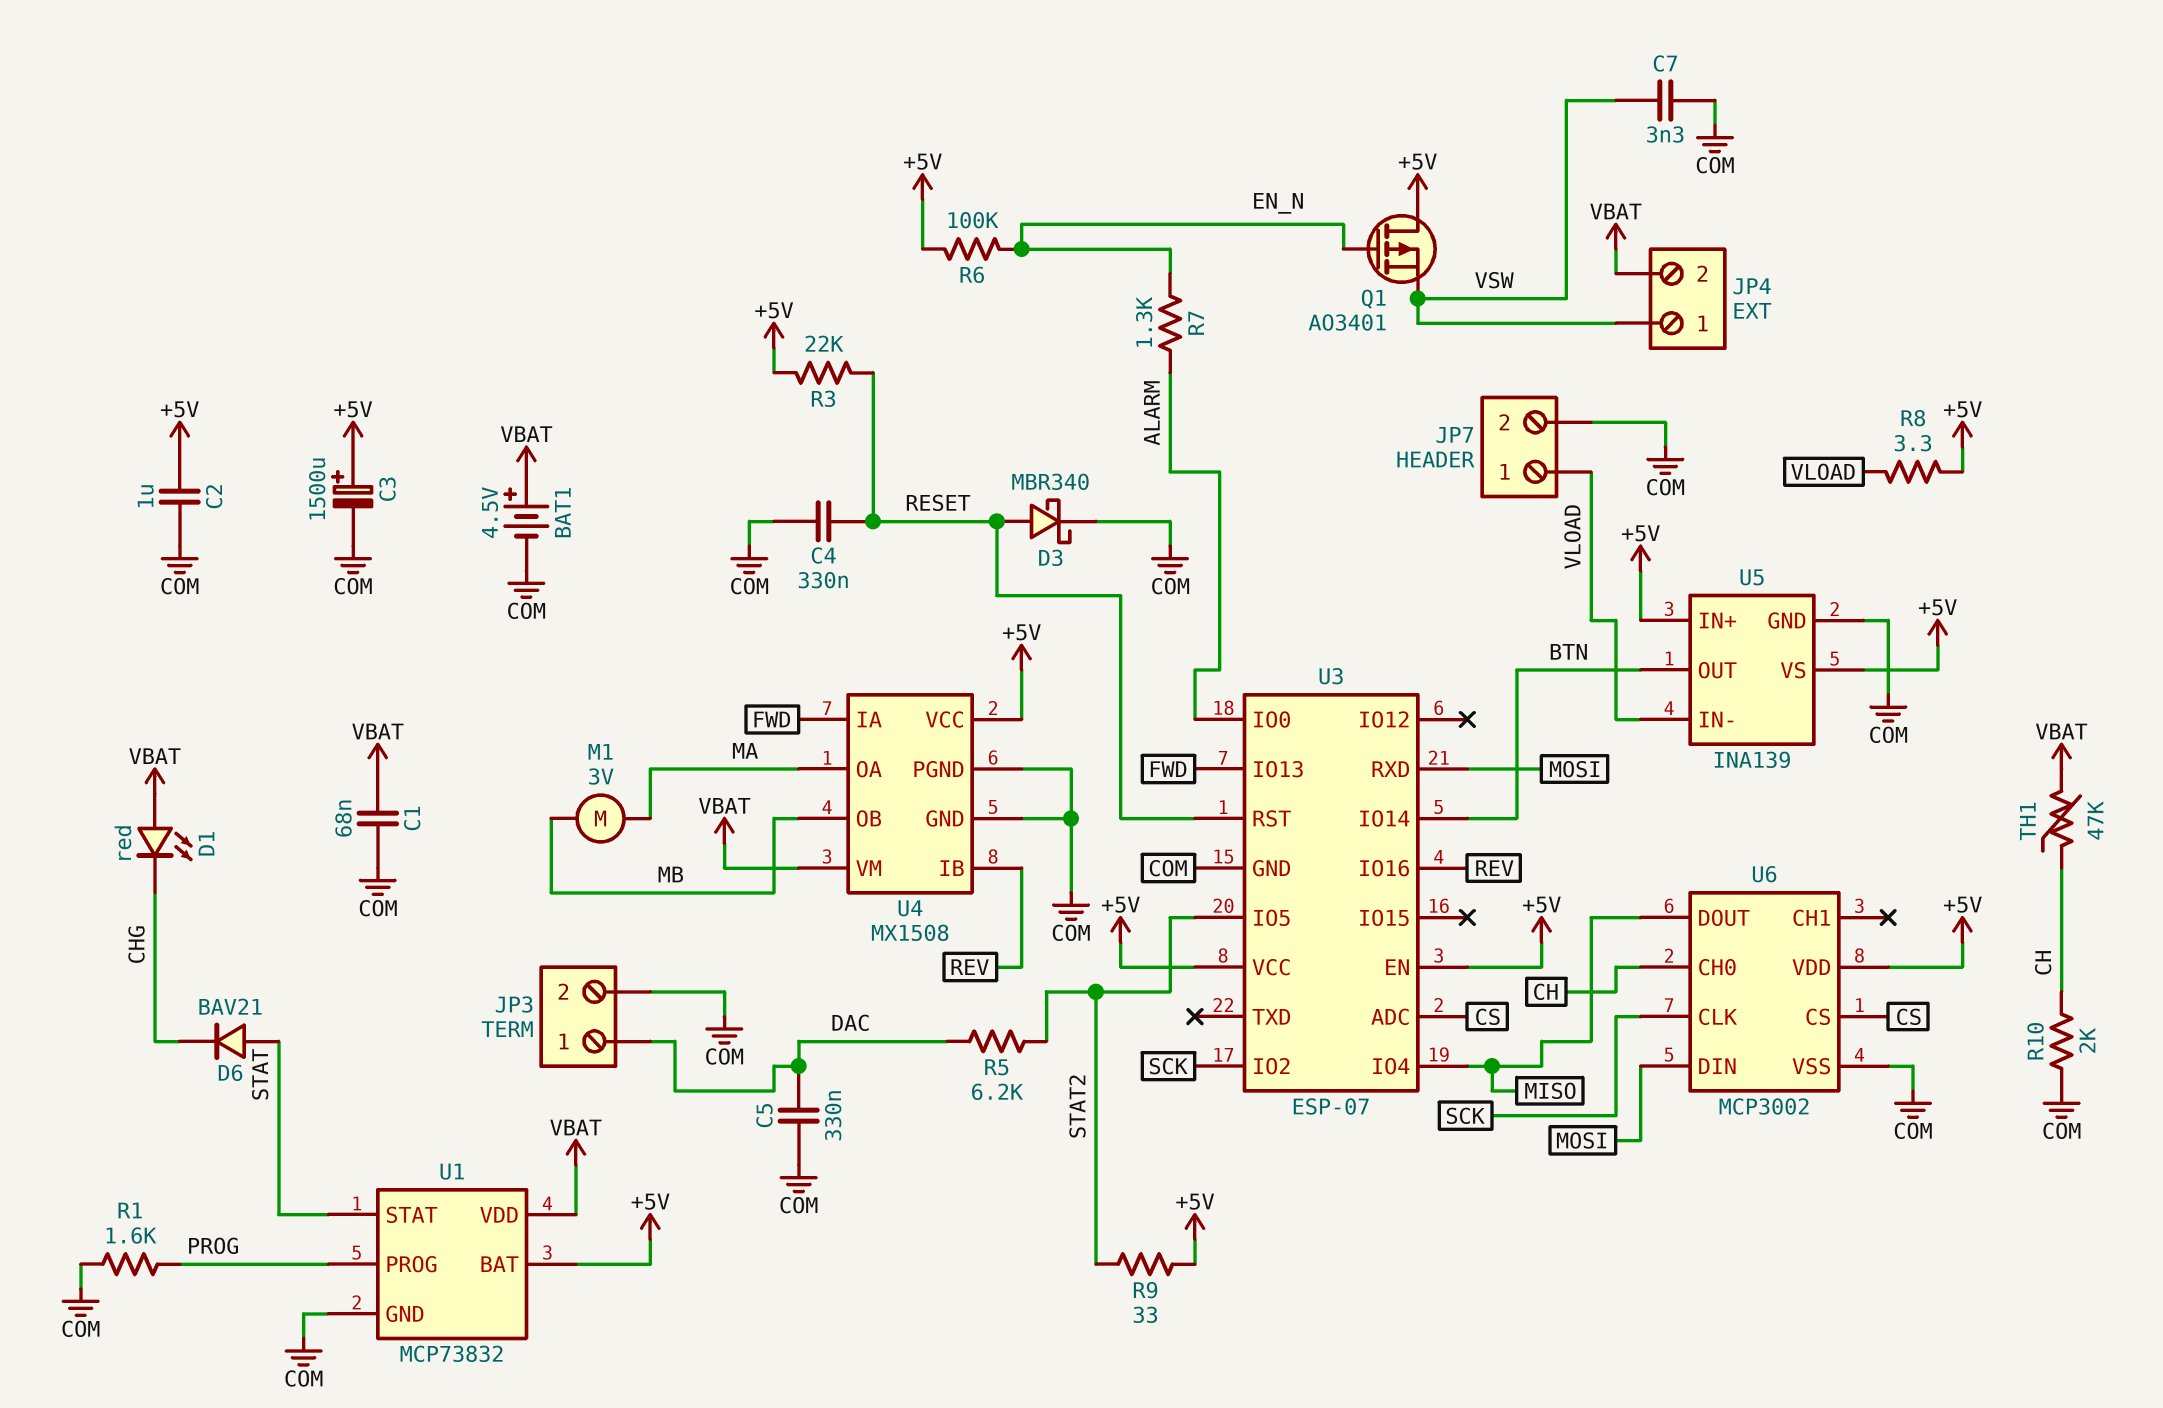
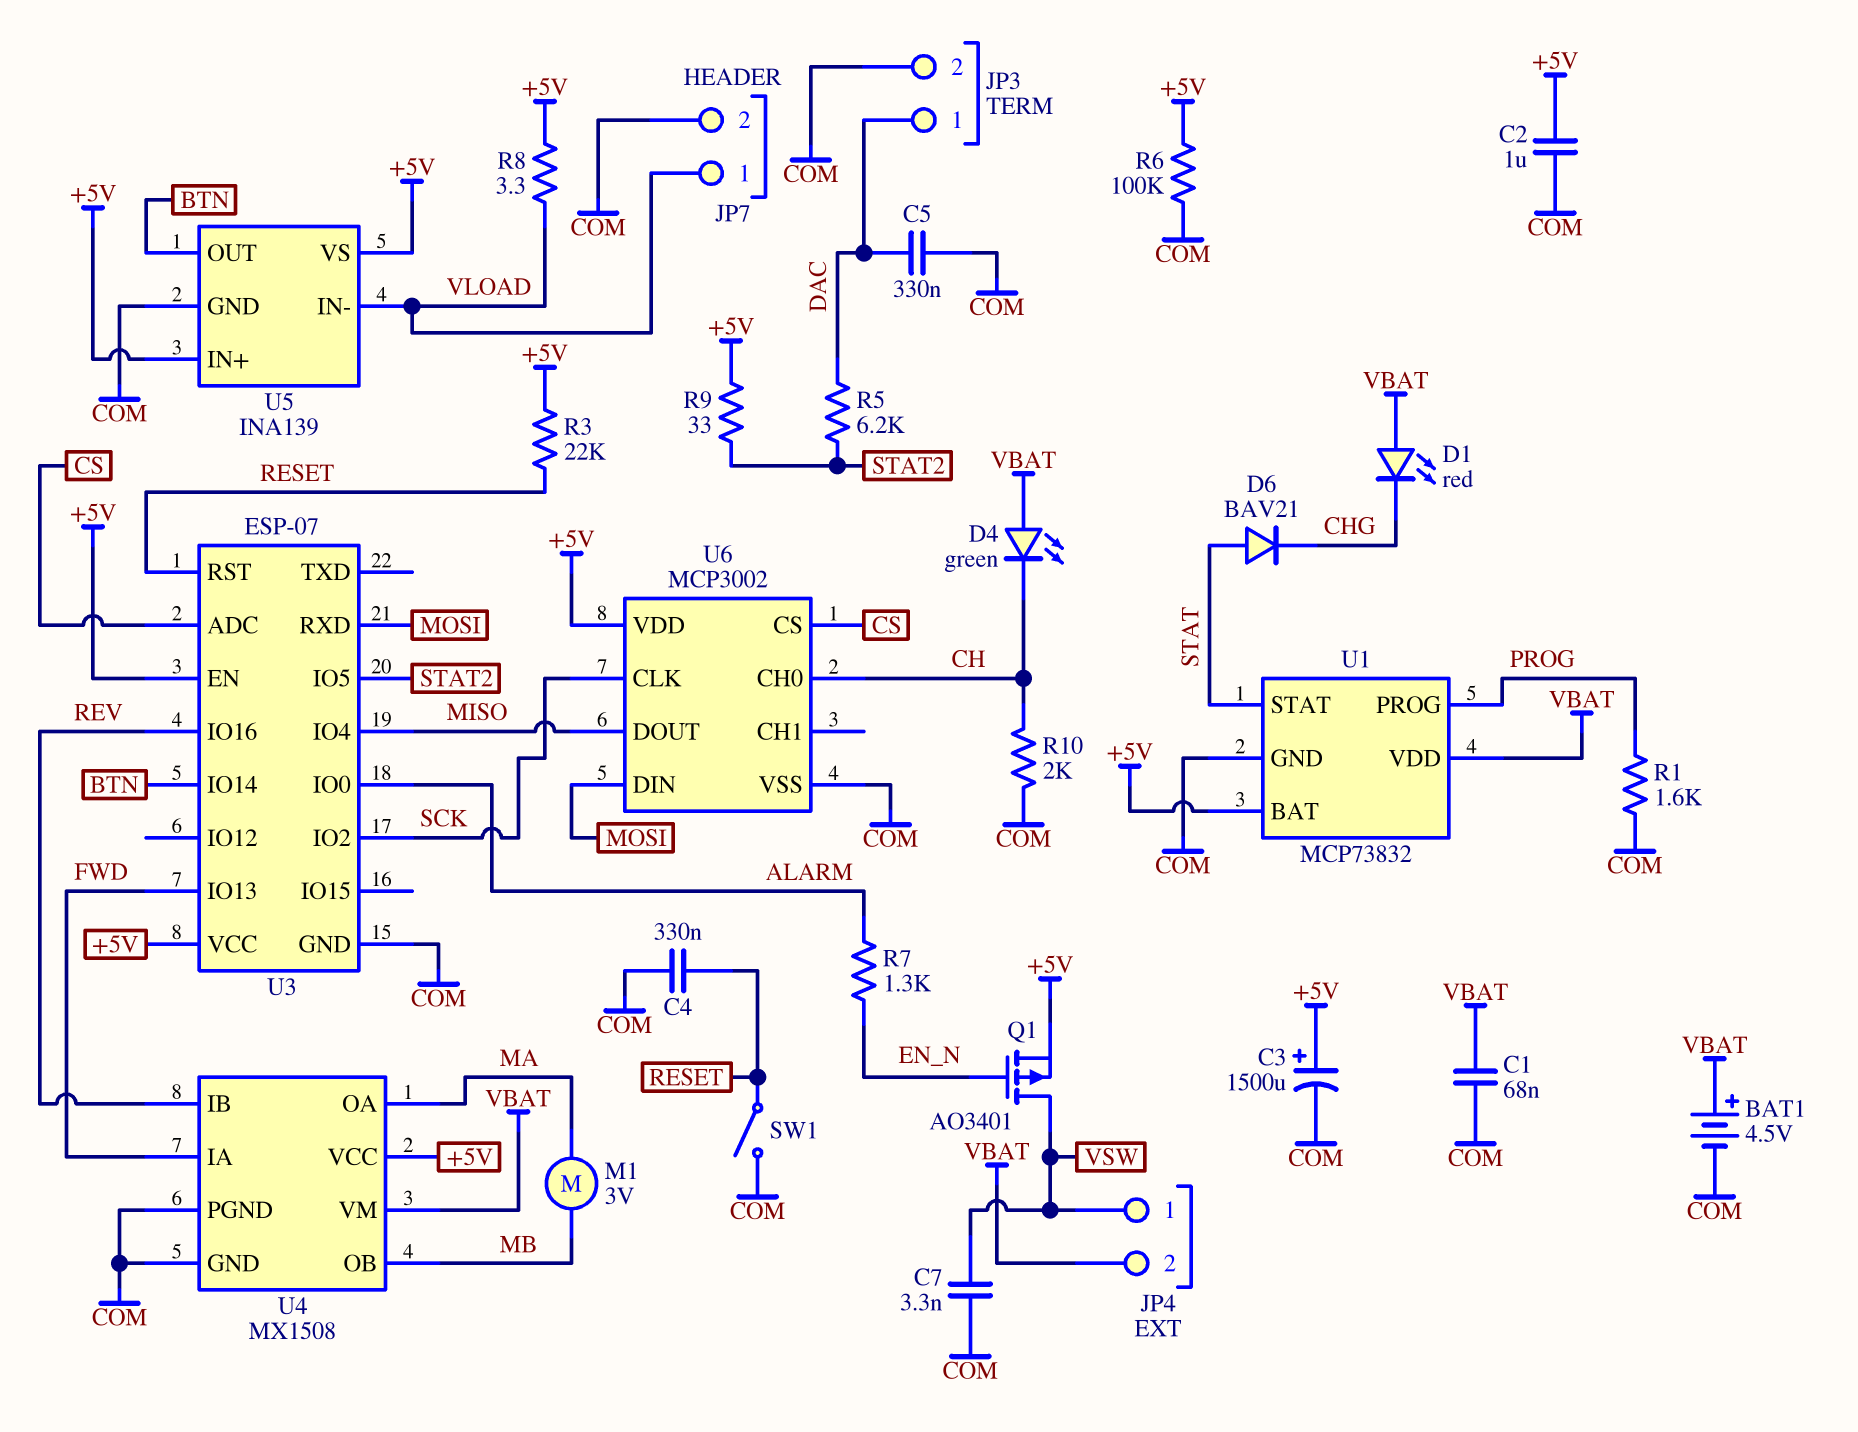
D3: schottky MBR340 (A RESET, K COM) -> none
D4: none -> LED green (A VBAT, K CH)
Q1: PMOS AO3401 (G EN_N, D +5V, S VSW) -> PMOS AO3401 (G EN_N, D VSW, S +5V)
R6: 100k (+5V, EN_N) -> 100k (+5V, COM)
SW1: none -> switch (COM, RESET)
TH1: 47k (CH, VBAT) -> none

